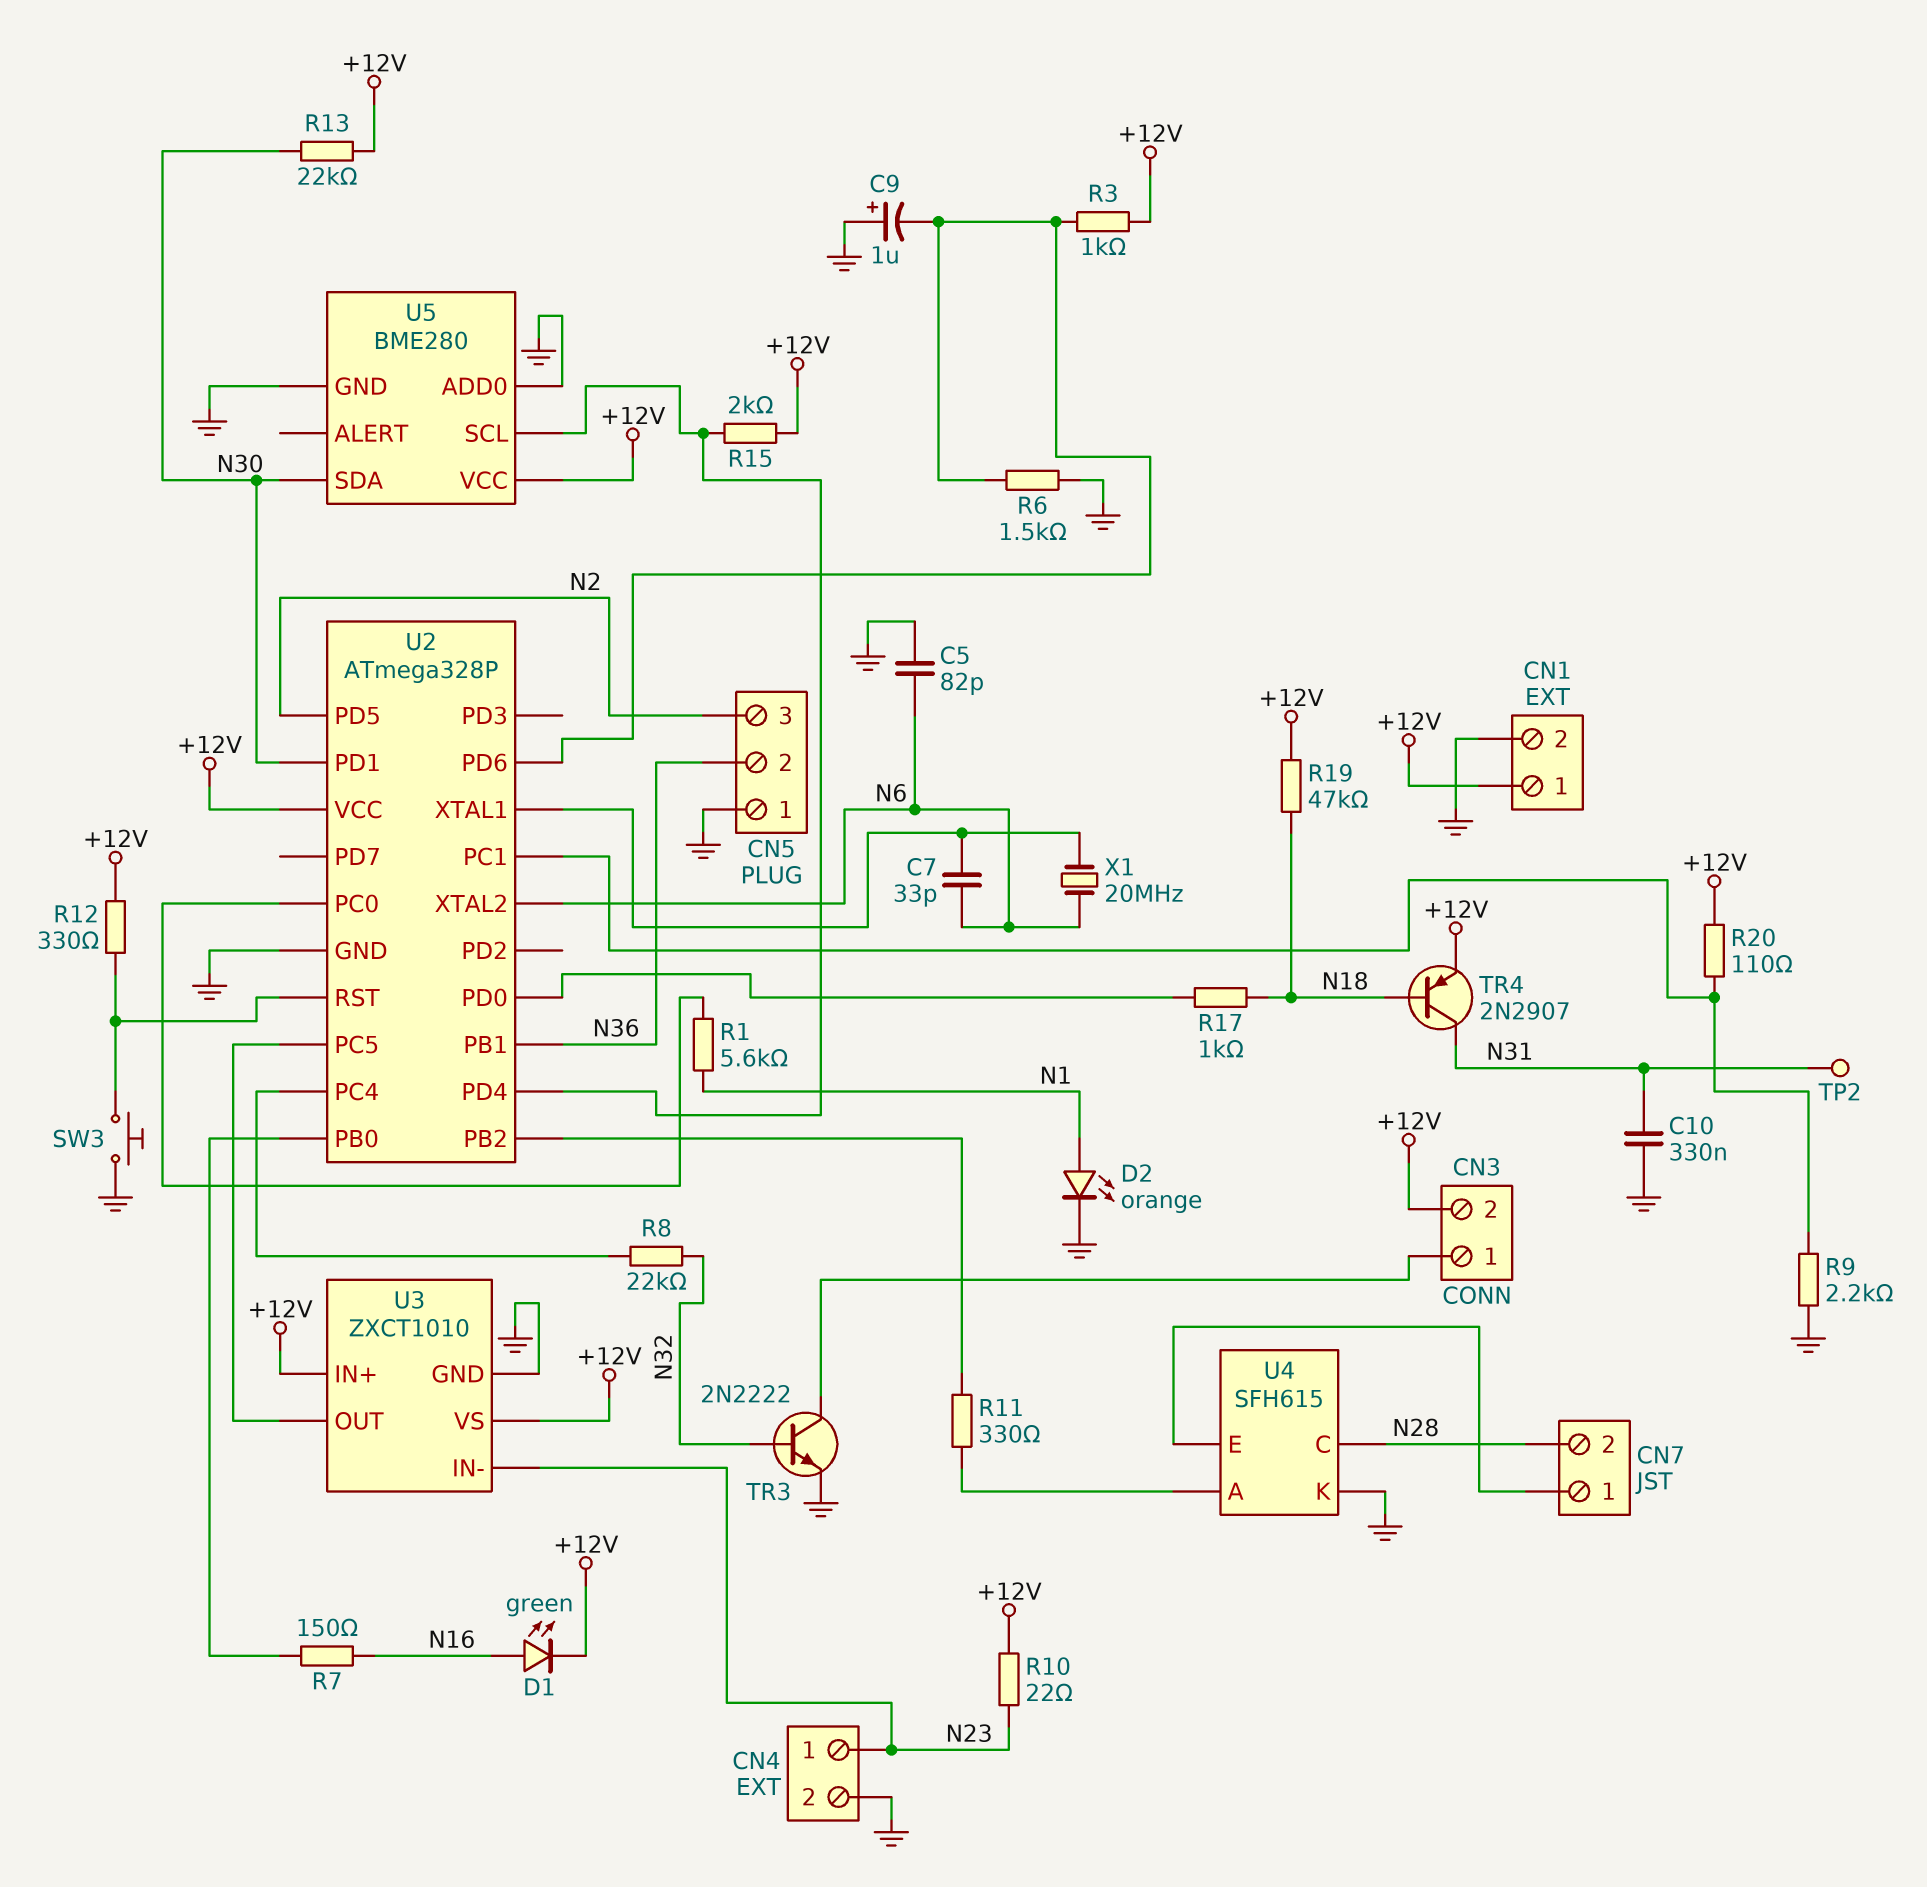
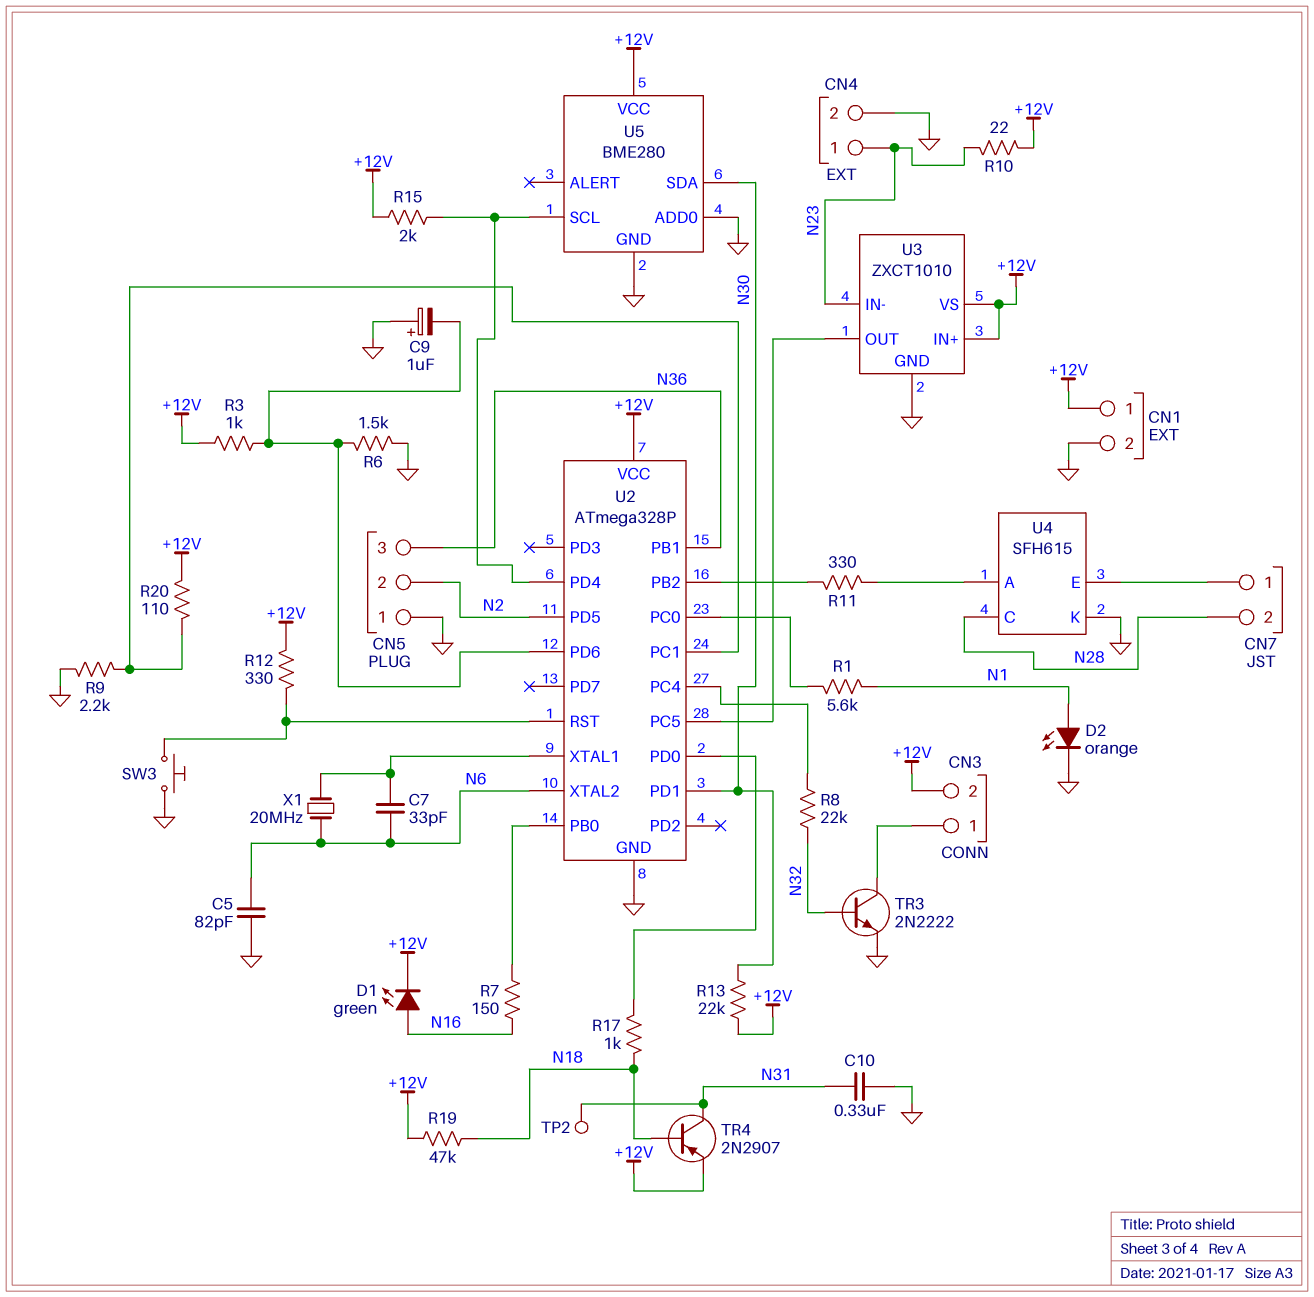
CN5 pin 2: N36 -> N2
CN5 pin 3: N2 -> N36

